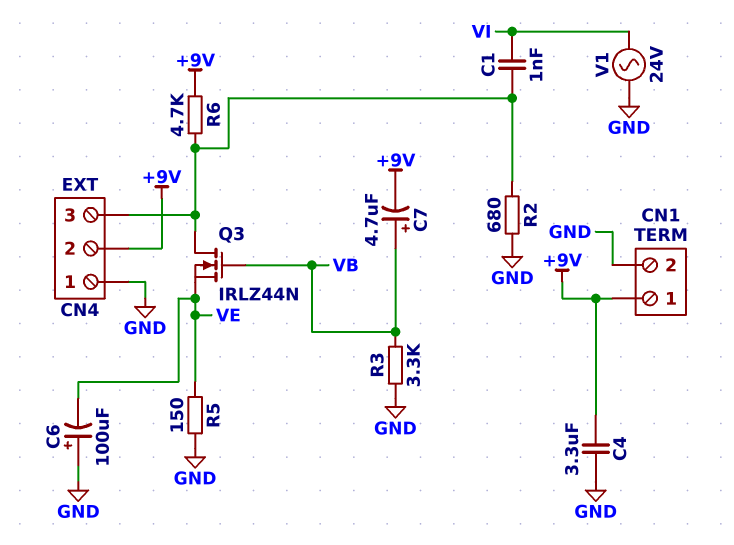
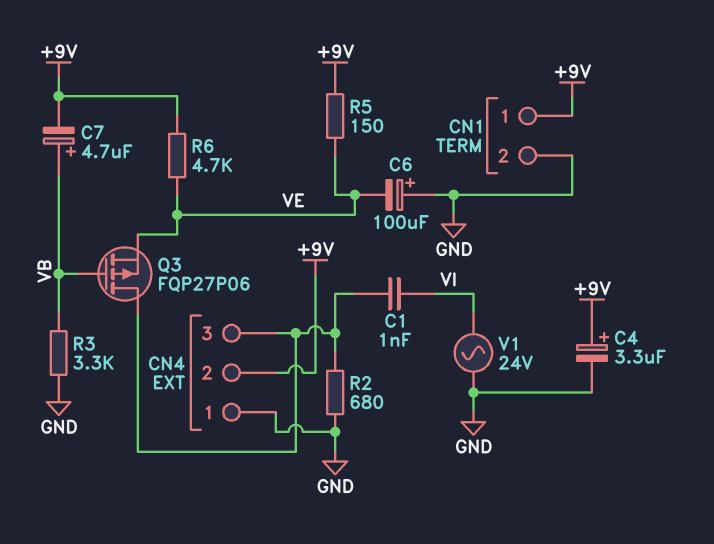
C4: 3.3uF (+9V, GND) -> 3.3uF (plus +9V, minus GND)
Q3: NMOS IRLZ44N (G VB, D CN4/3, S VE) -> PMOS FQP27P06 (G VB, D CN4/3, S VE)
R5: 150 (GND, VE) -> 150 (+9V, VE)
R6: 4.7k (+9V, CN4/3) -> 4.7k (+9V, VE)

